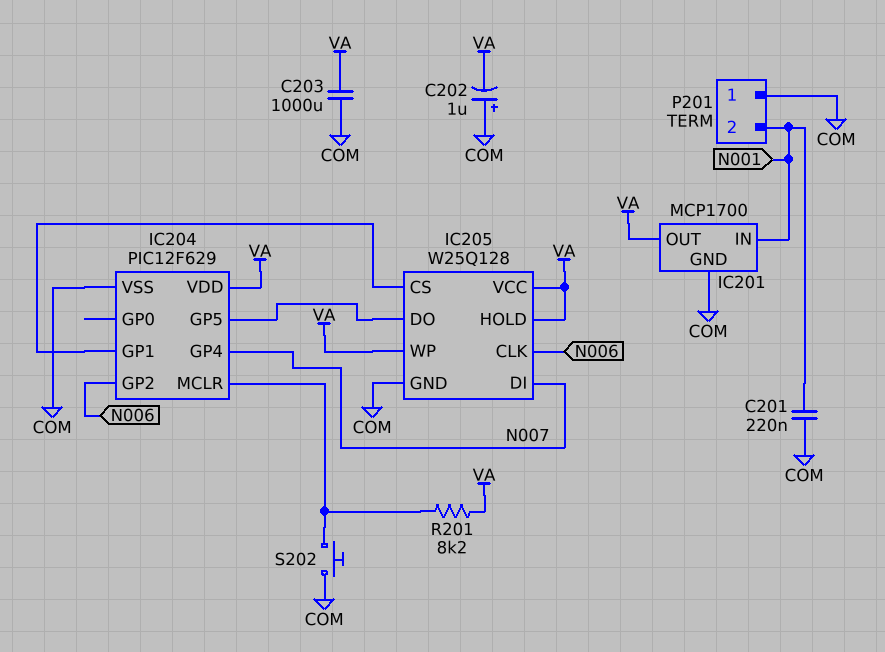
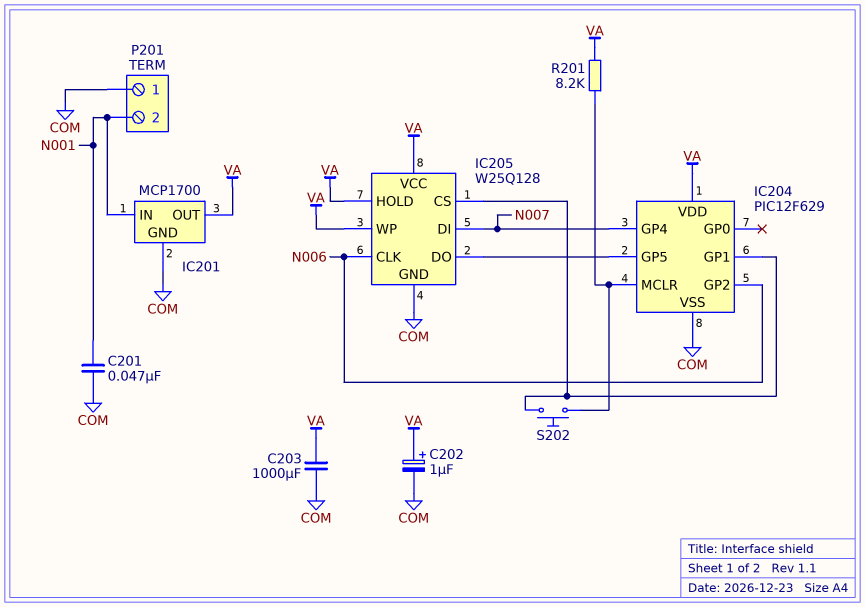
C201: 220nF (COM, N001) -> 47nF (COM, N001)
C202: 1uF (plus COM, minus VA) -> 1uF (plus VA, minus COM)
S202: button (COM, IC204/MCLR) -> button (IC204/GP1, IC204/MCLR)

